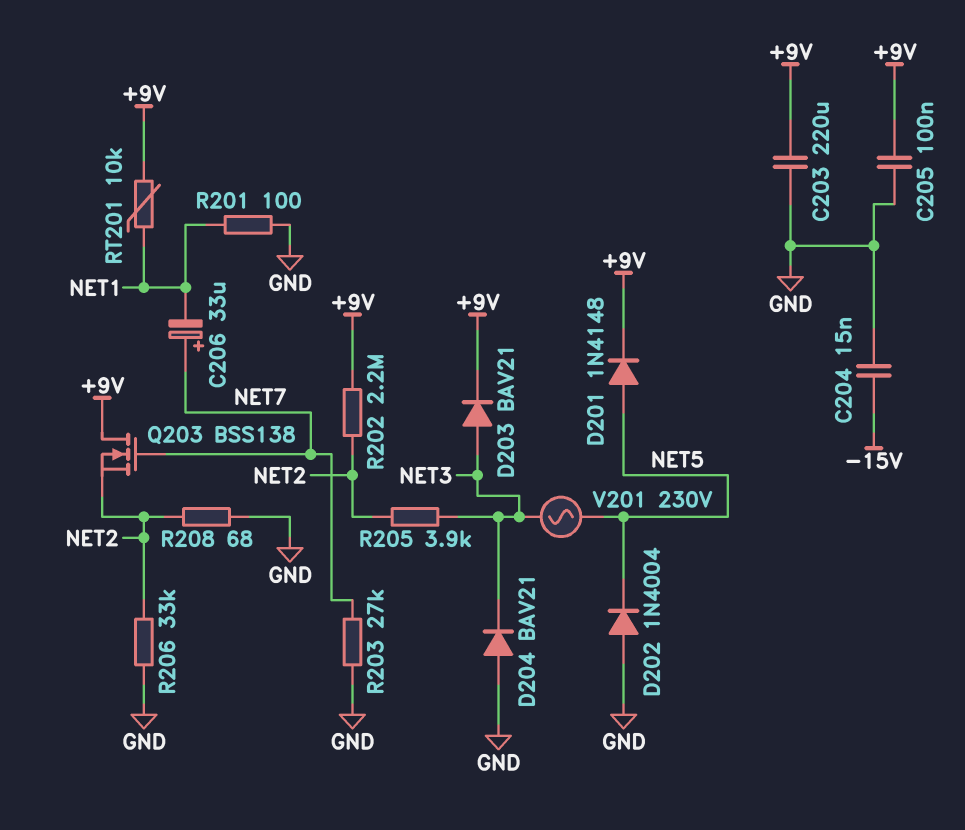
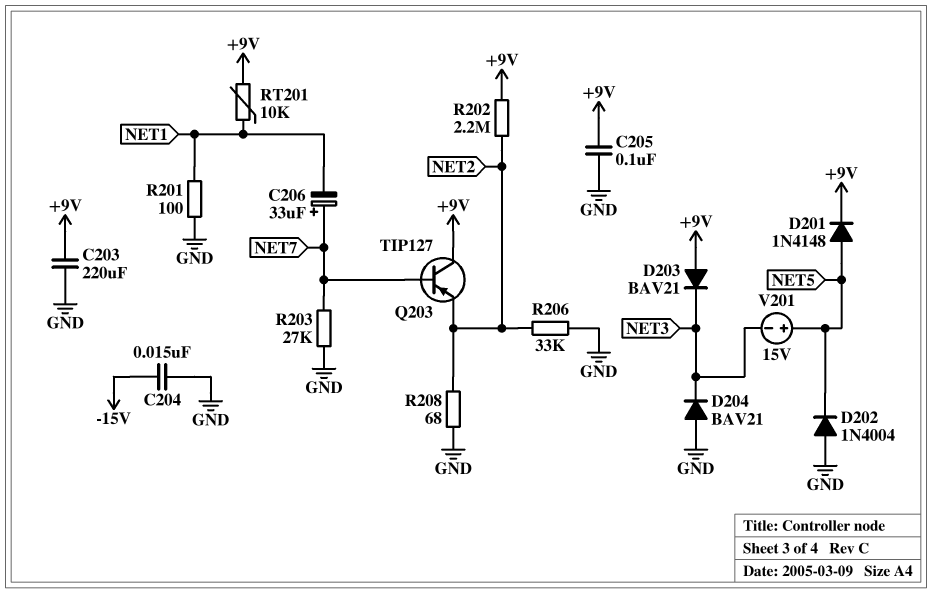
D203: diode BAV21 (A NET3, K +9V) -> diode BAV21 (A +9V, K NET3)
Q203: NMOS BSS138 (G NET7, D +9V, S NET2) -> PNP TIP127 (B NET7, C +9V, E NET2)
R205: 3.9k (NET2, NET3) -> none
V201: AC 230V (NET3, NET5) -> 15V (plus NET5, minus NET3)

